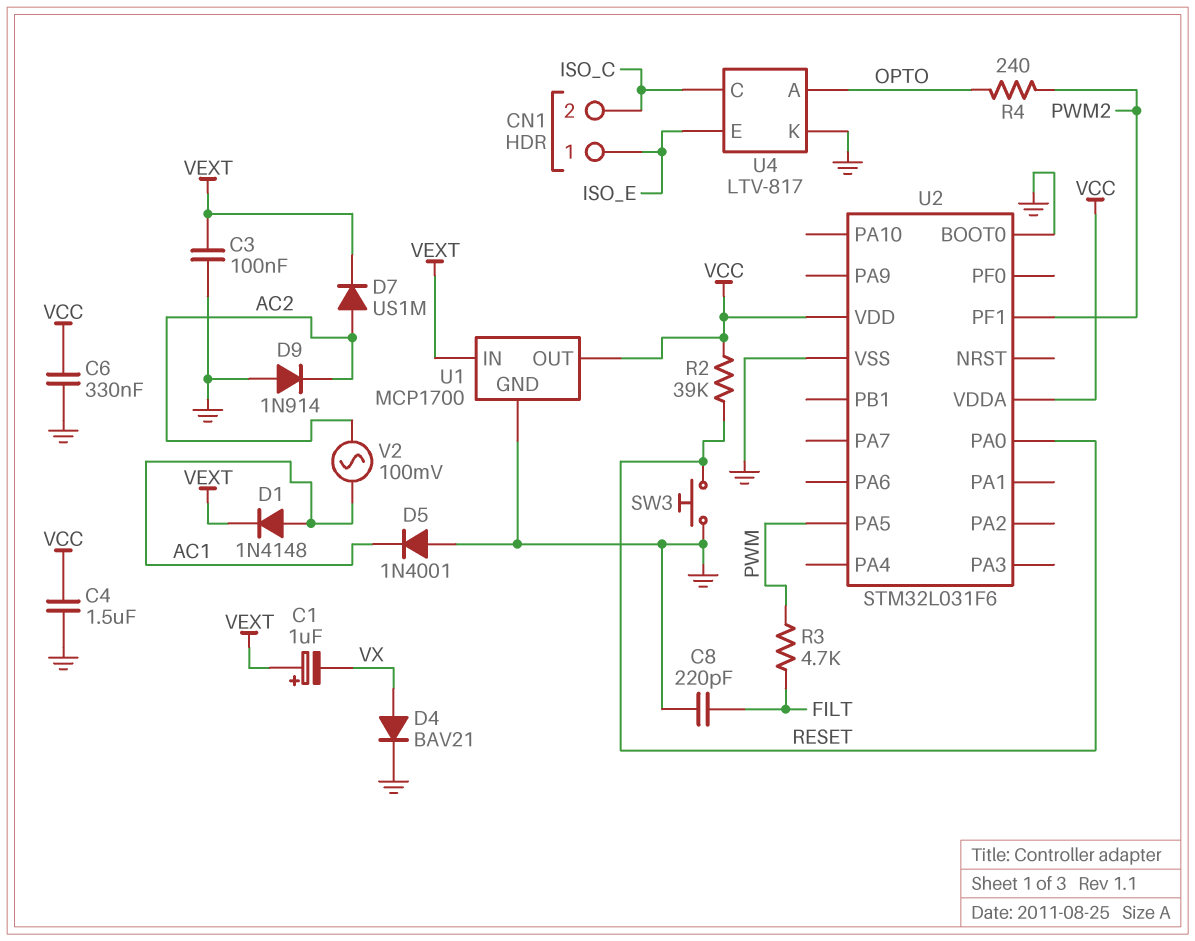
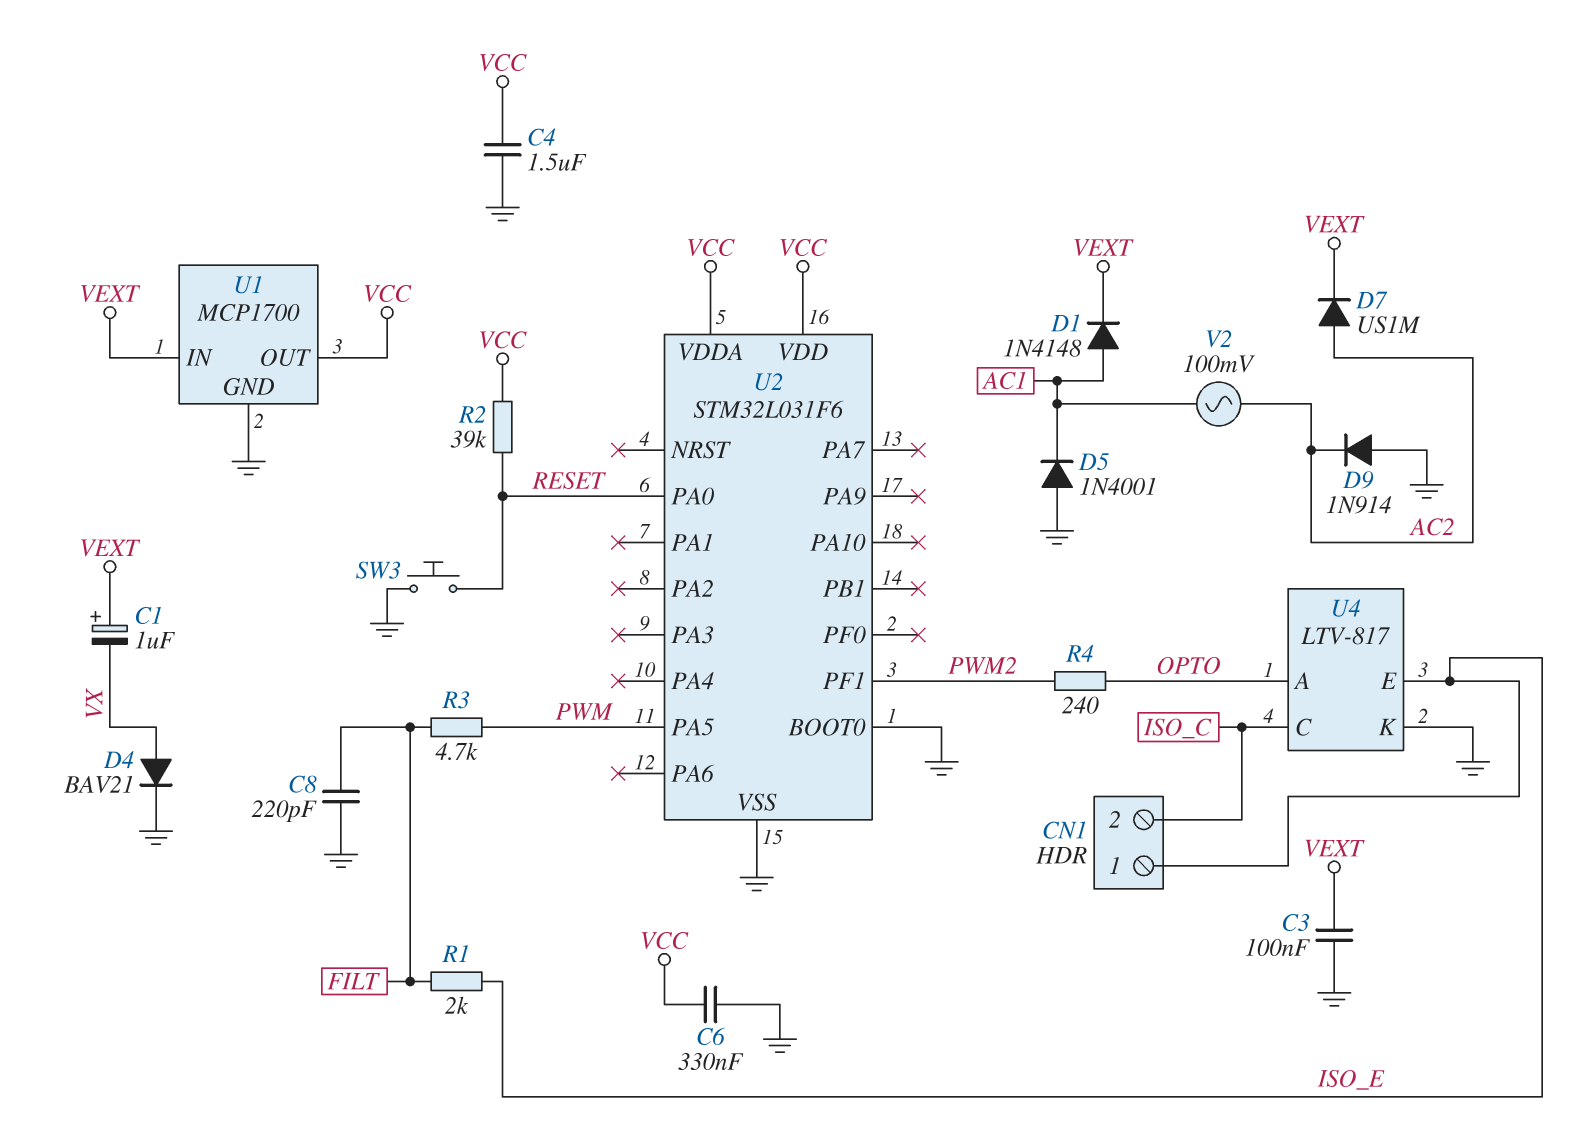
R1: none -> 2k (FILT, ISO_E)

